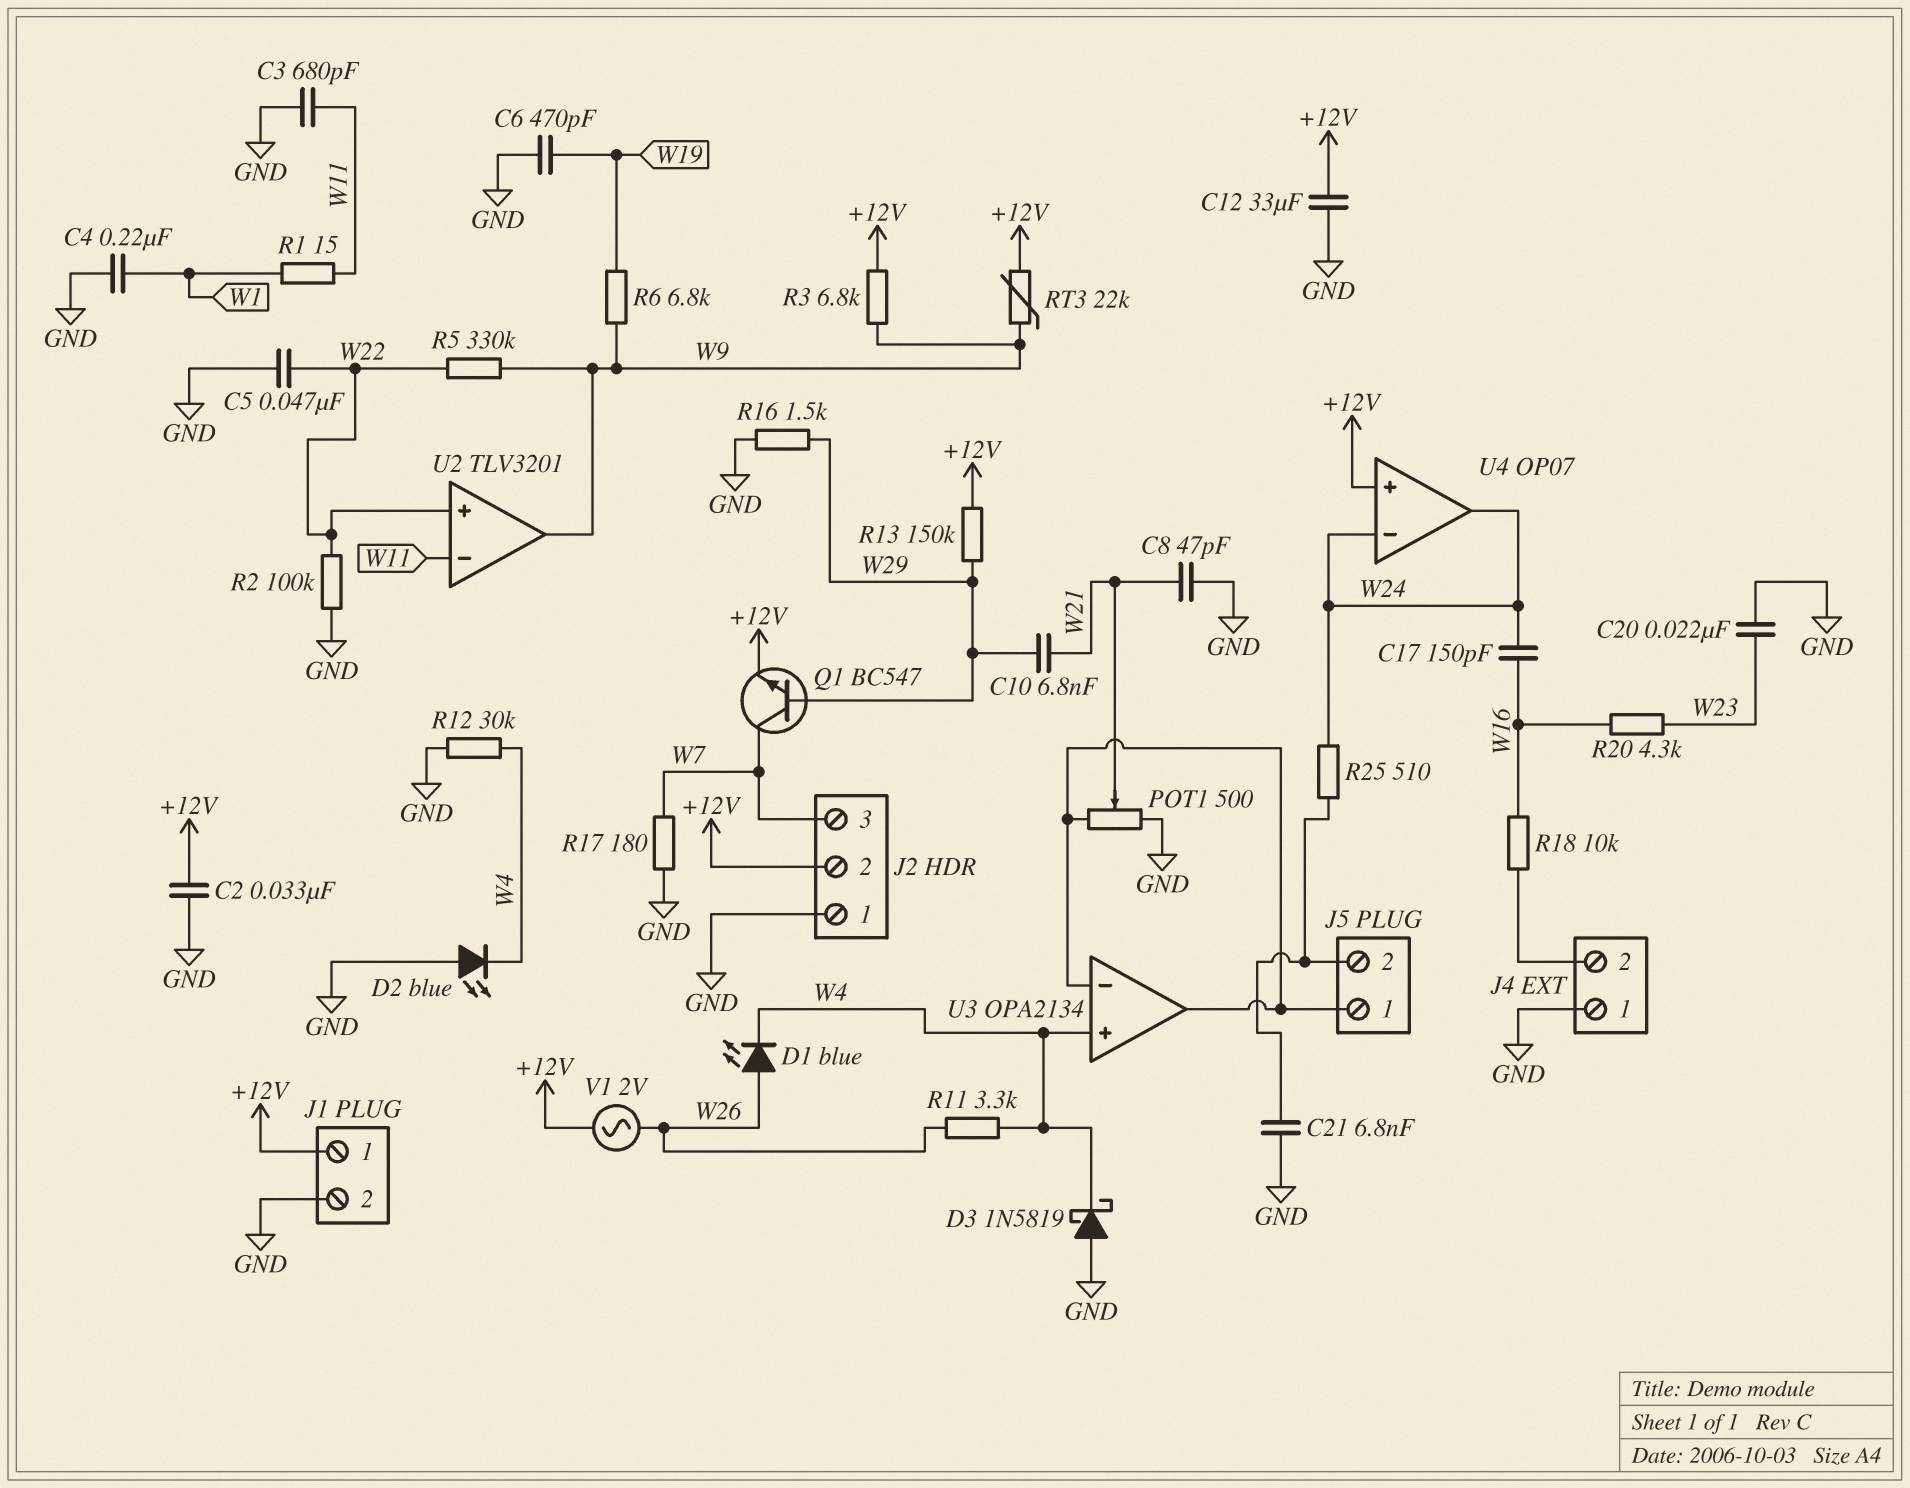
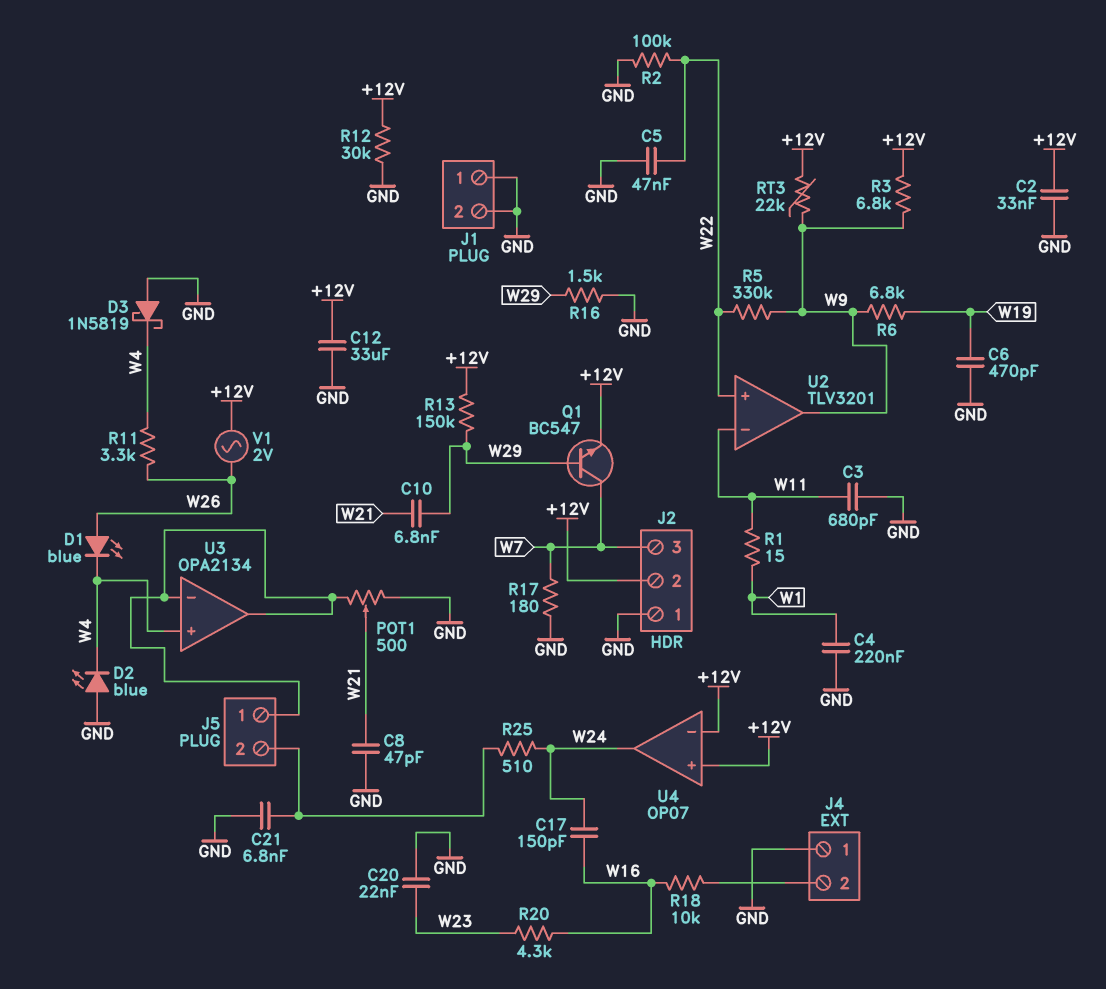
J1 pin 1: +12V -> GND
R12: 30k (GND, W4) -> 30k (+12V, GND)
U4 pin in-: W24 -> +12V

